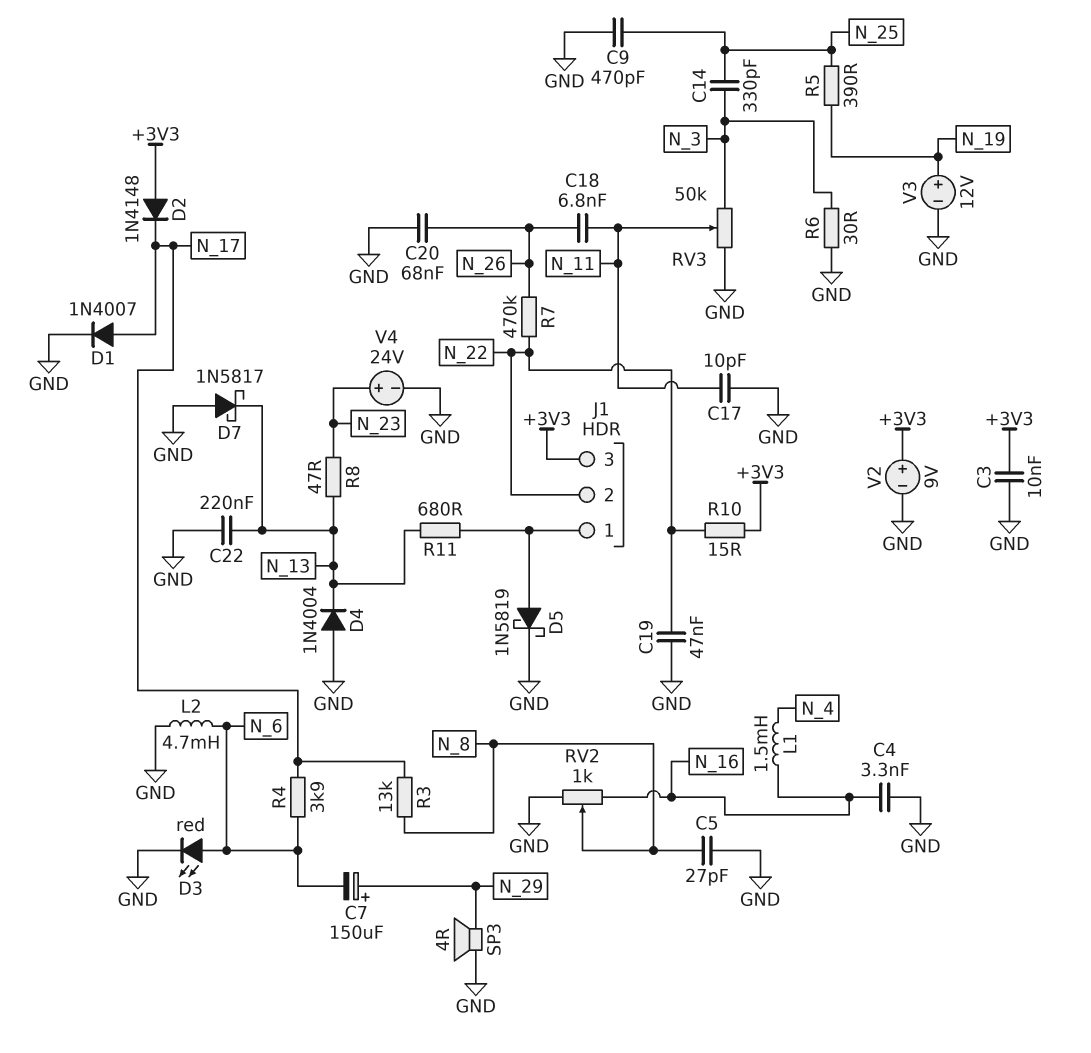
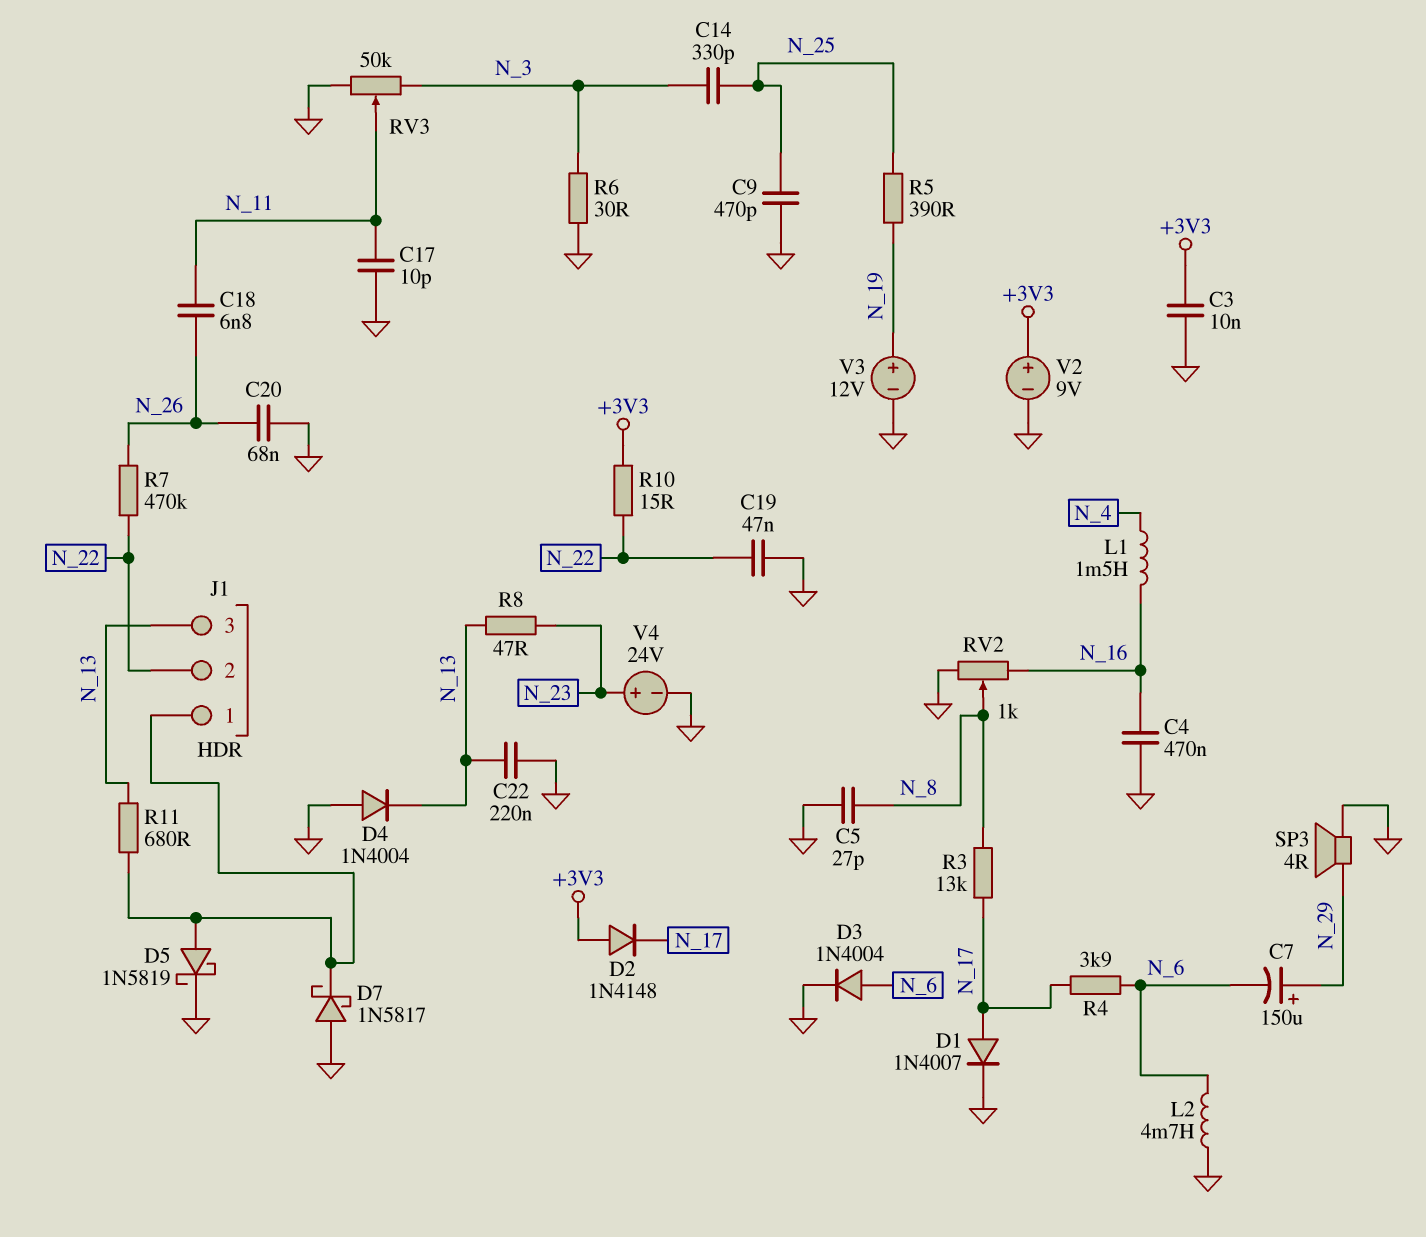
C4: 3.3nF (GND, N_16) -> 470nF (GND, N_16)
D3: LED red (A N_6, K GND) -> diode 1N4004 (A N_6, K GND)
D7: schottky 1N5817 (A GND, K N_13) -> schottky 1N5817 (A GND, K J1/1)
J1 pin 3: +3V3 -> N_13

